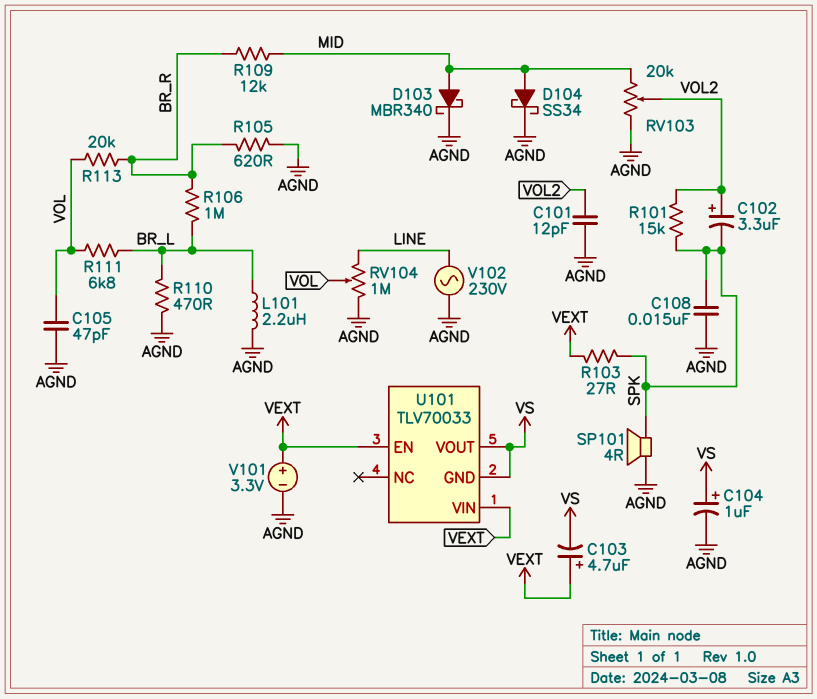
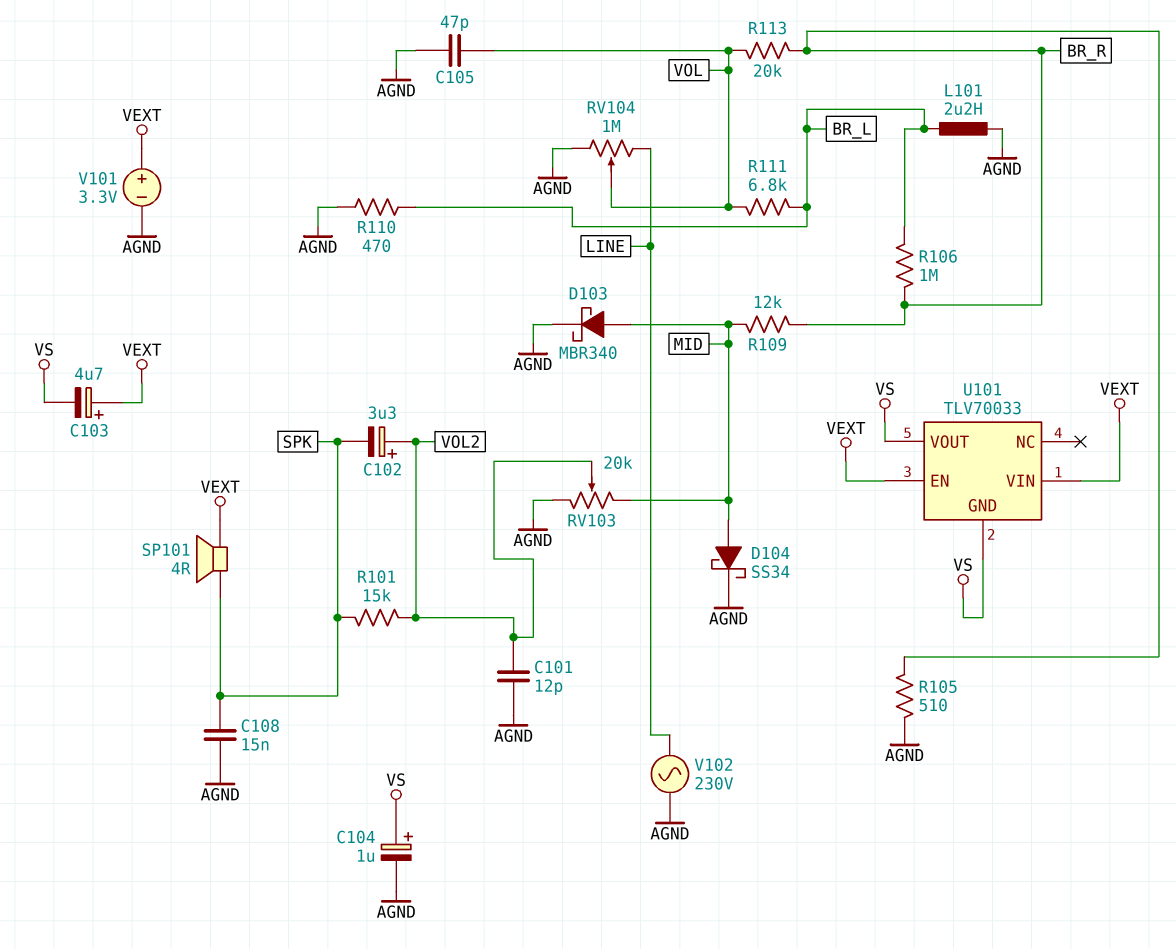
R103: 27 (SPK, VEXT) -> none
R105: 620 (AGND, BR_R) -> 510 (AGND, BR_R)
SP101: speaker 4R (AGND, SPK) -> speaker 4R (SPK, VEXT)

